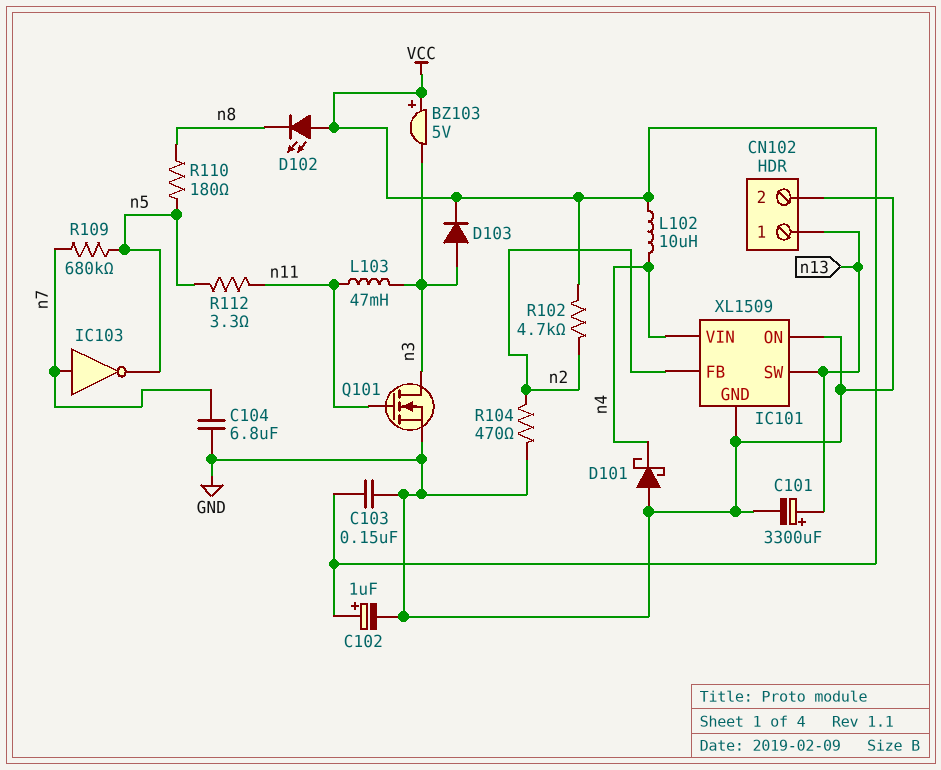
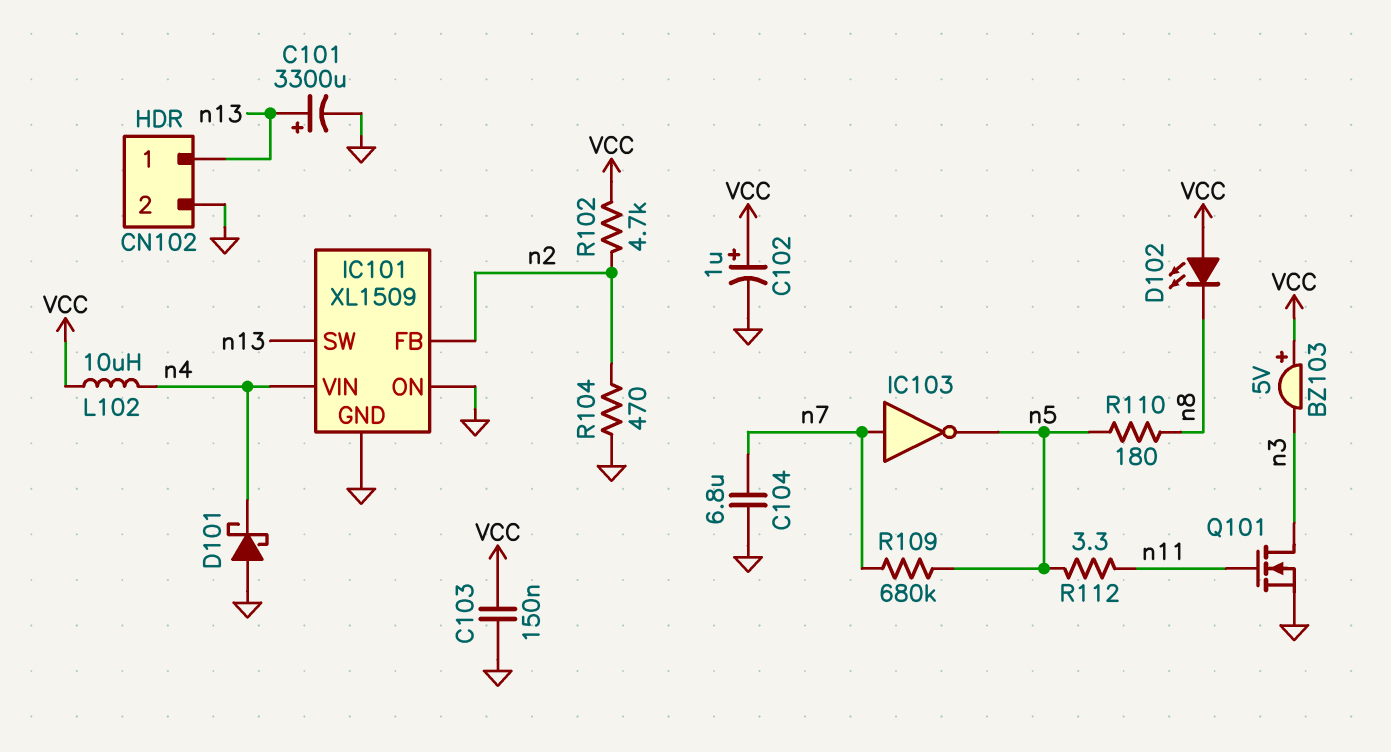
D103: diode (A n3, K VCC) -> none
L103: 47mH (n3, n11) -> none

